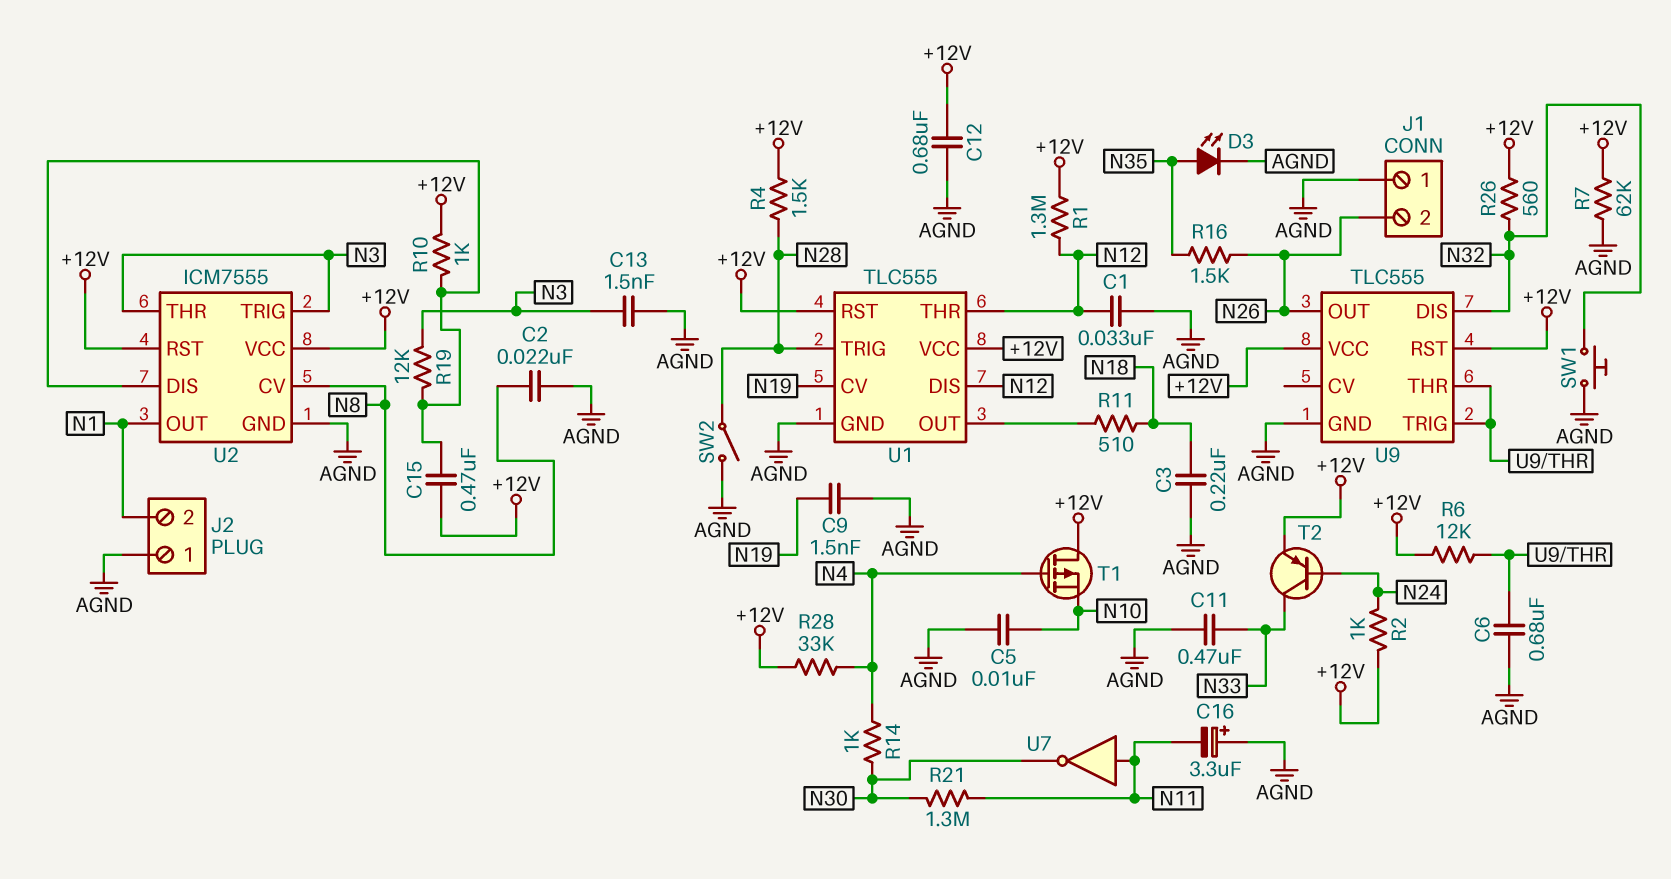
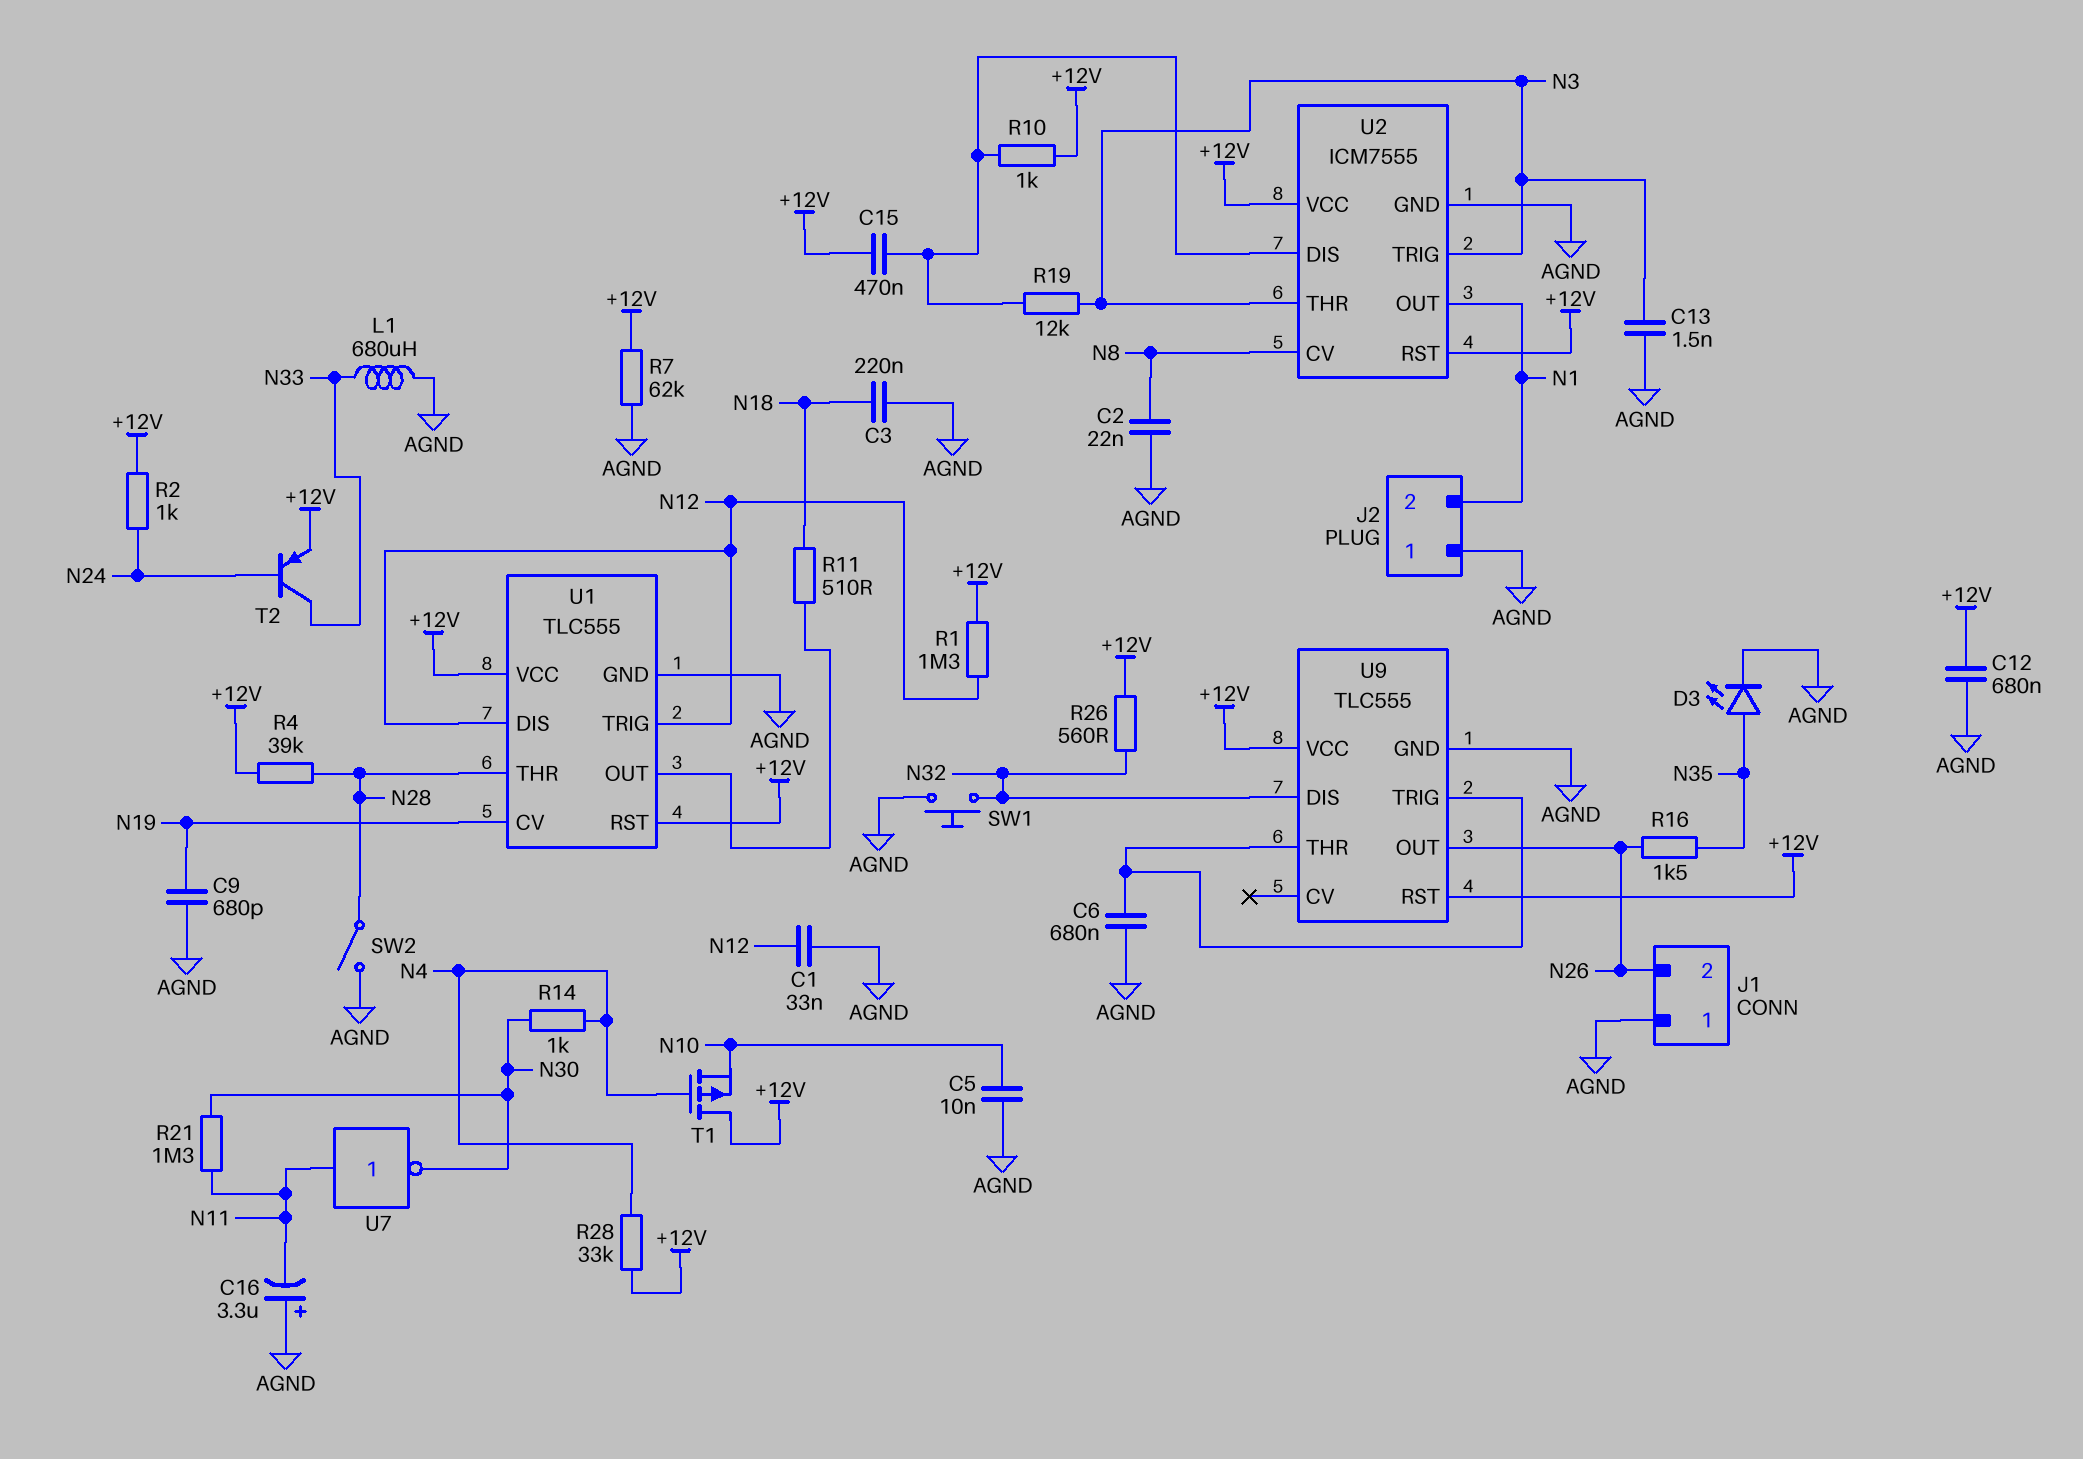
C9: 1.5nF (AGND, N19) -> 680pF (AGND, N19)
C11: 470nF (AGND, N33) -> none
L1: none -> 680uH (AGND, N33)
R4: 1.5k (+12V, N28) -> 39k (+12V, N28)
R6: 12k (+12V, U9/THR) -> none
U1 pin THR: N12 -> N28
U1 pin TRIG: N28 -> N12

